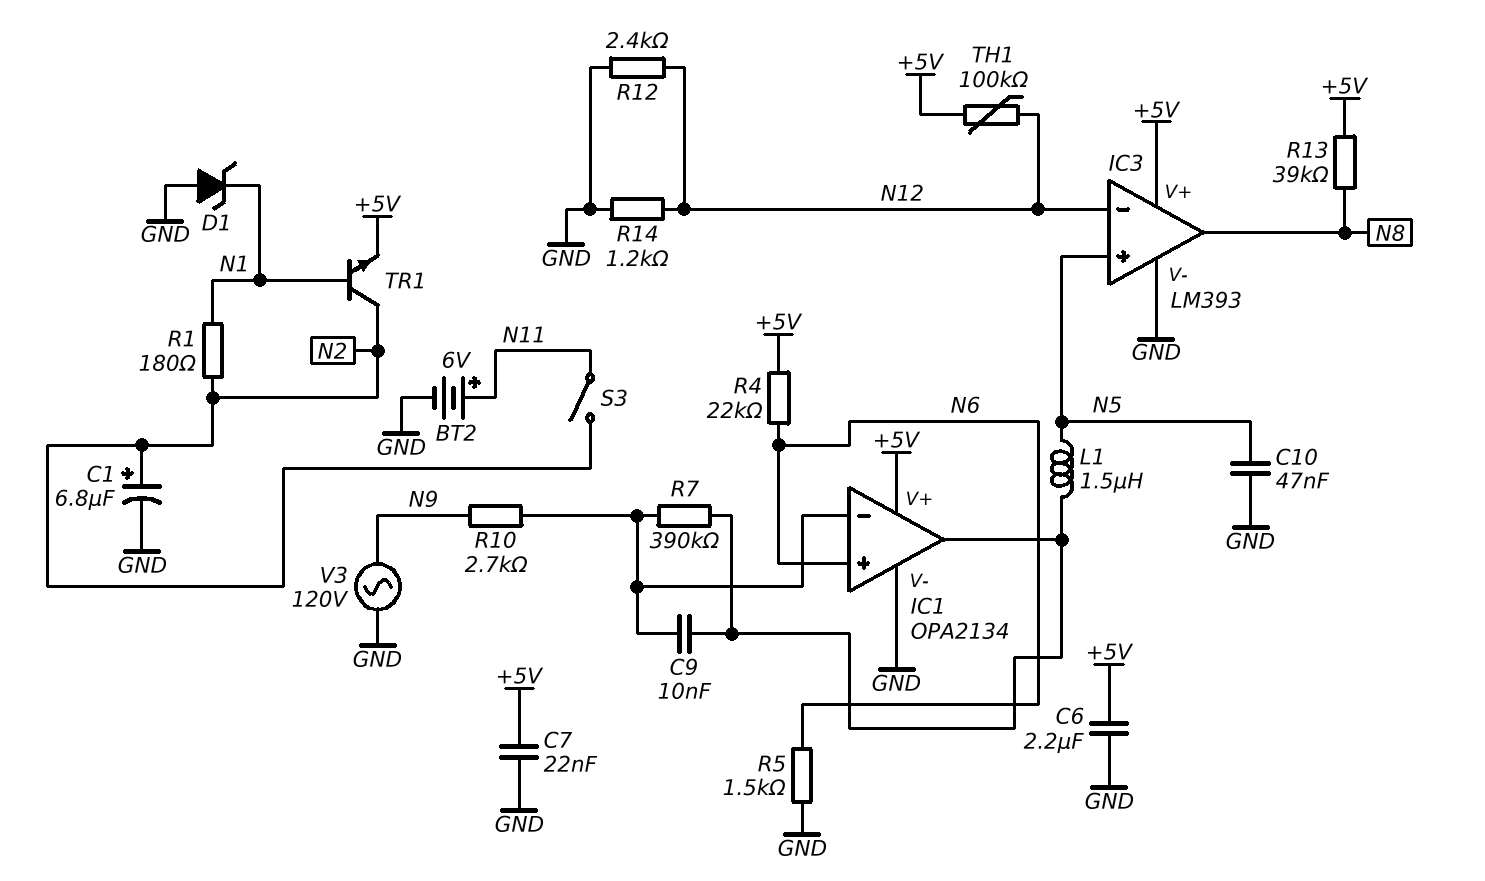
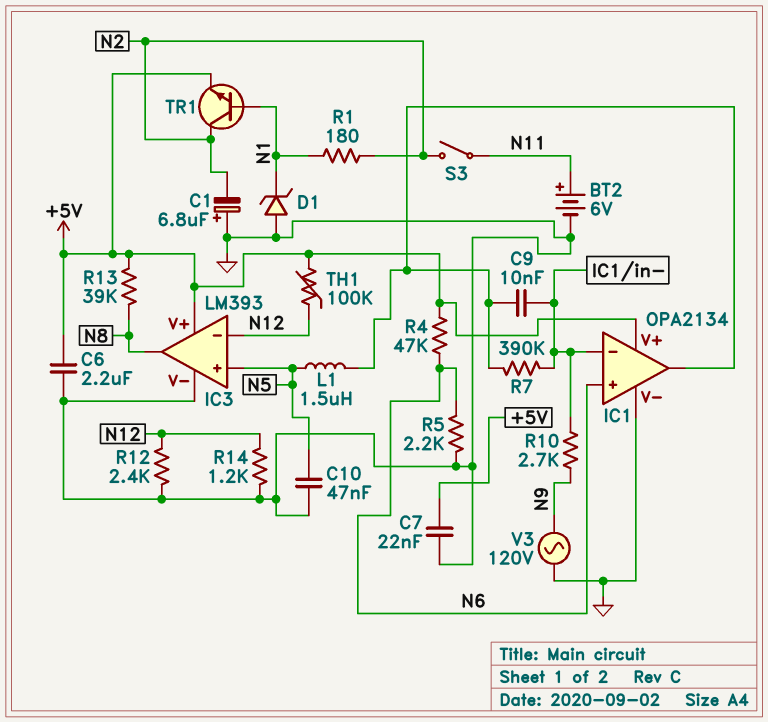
C1: 6.8uF (plus N2, minus GND) -> 6.8uF (plus GND, minus N2)
R4: 22k (+5V, N6) -> 47k (+5V, N6)
R5: 1.5k (GND, N6) -> 2.2k (GND, N6)

